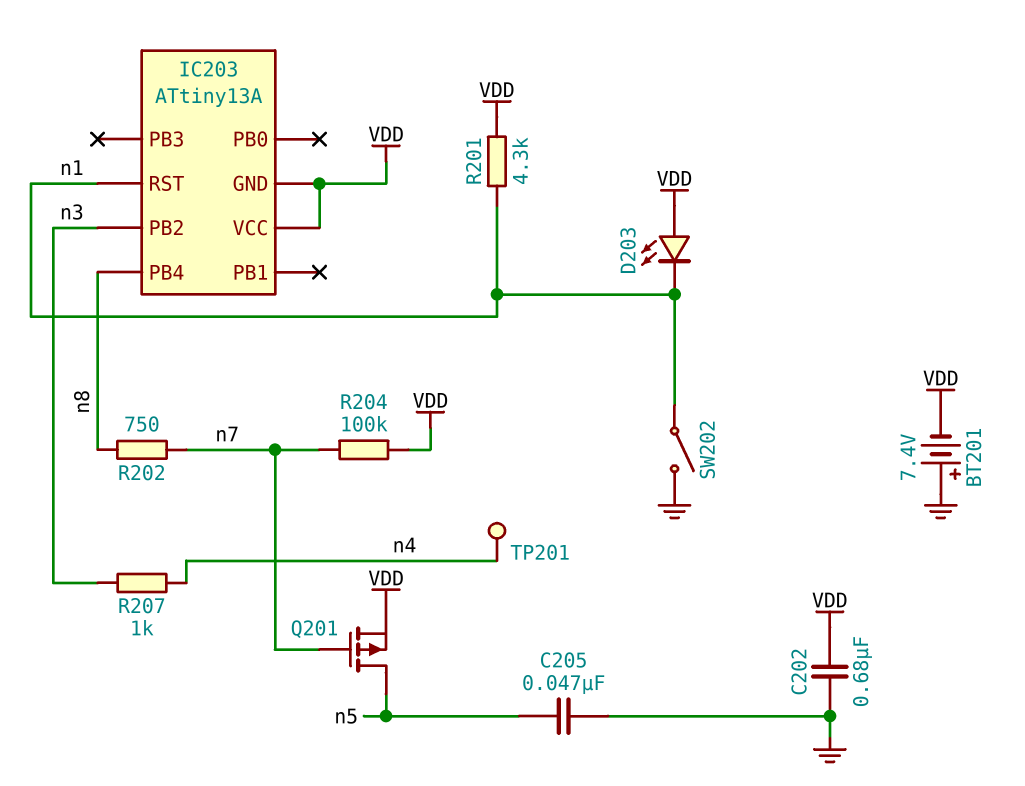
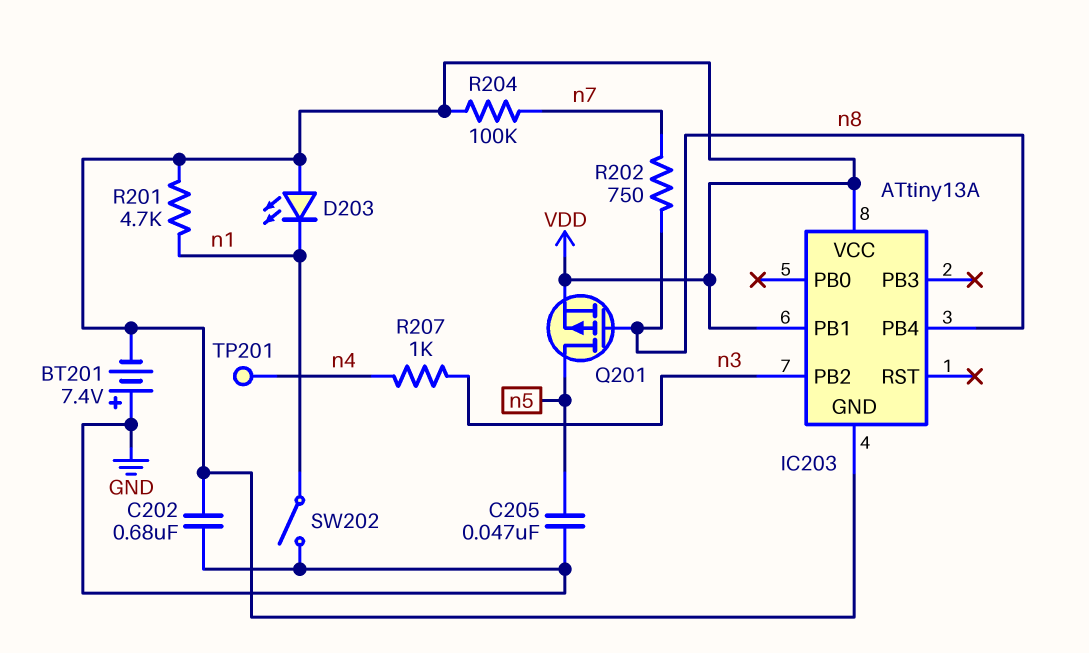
IC203 pin PB1: none -> VDD
IC203 pin RST: n1 -> none
Q201: PMOS (G n7, D n5, S VDD) -> PMOS (G n8, D n5, S VDD)
R201: 4.3k (VDD, n1) -> 4.7k (VDD, n1)

